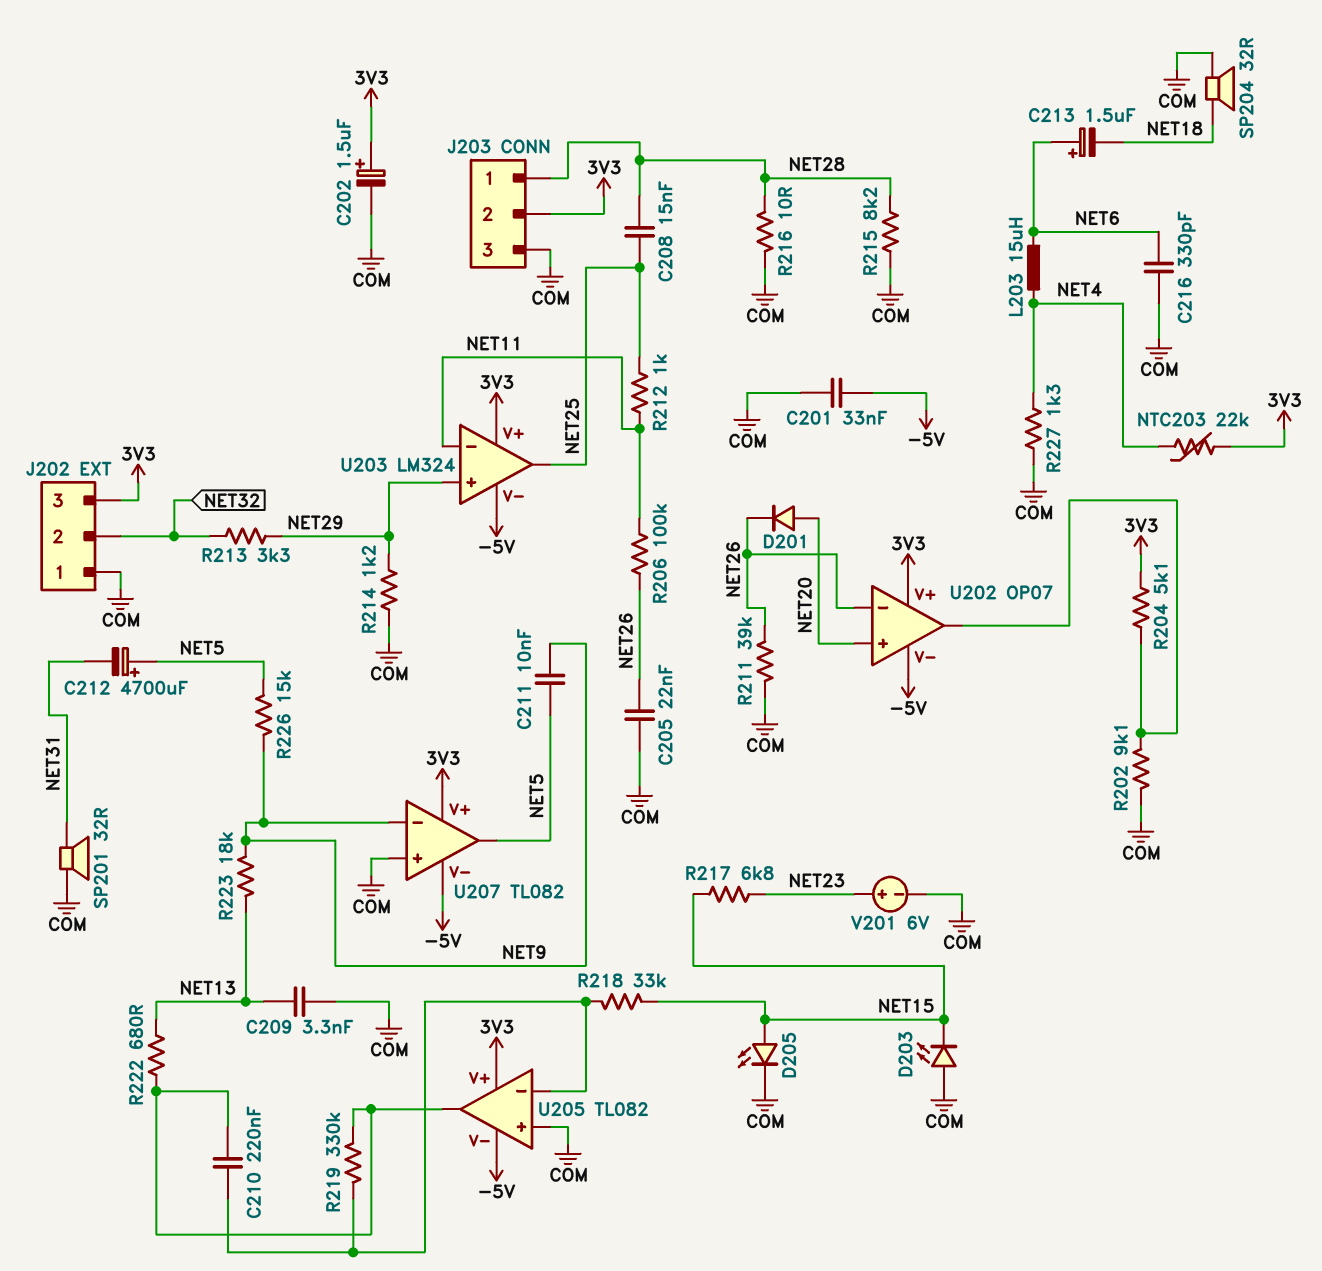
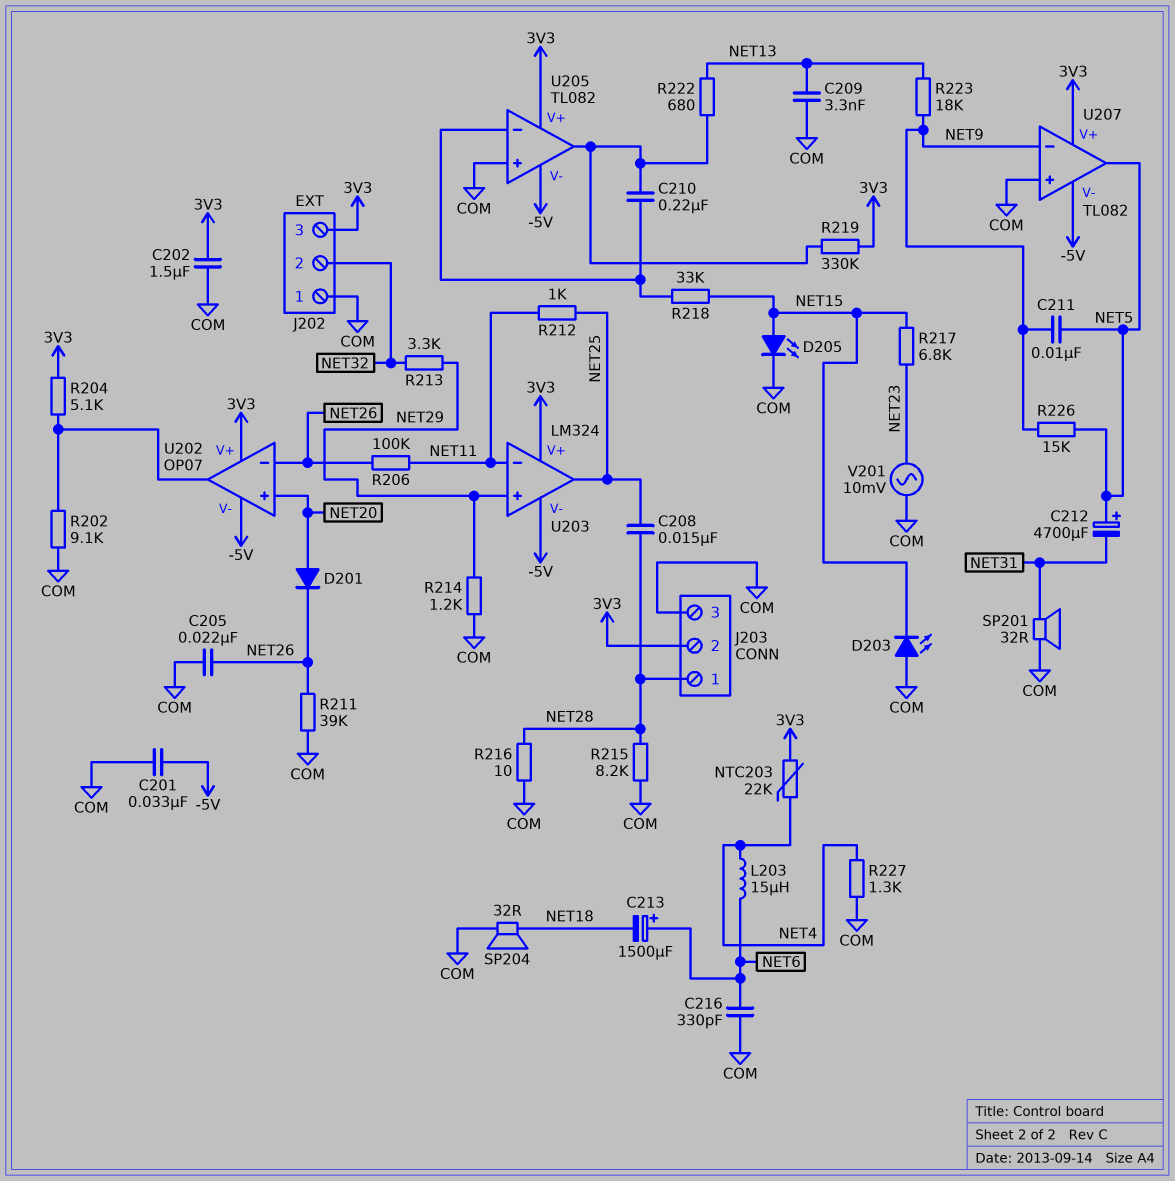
C202: 1.5uF (plus 3V3, minus COM) -> 1.5uF (3V3, COM)
C213: 1.5uF (plus NET6, minus NET18) -> 1500uF (plus NET6, minus NET18)
R219: 330k (U205/in-, U205/out) -> 330k (3V3, U205/out)
V201: 6V (plus NET23, minus COM) -> AC 10mV (COM, NET23)

